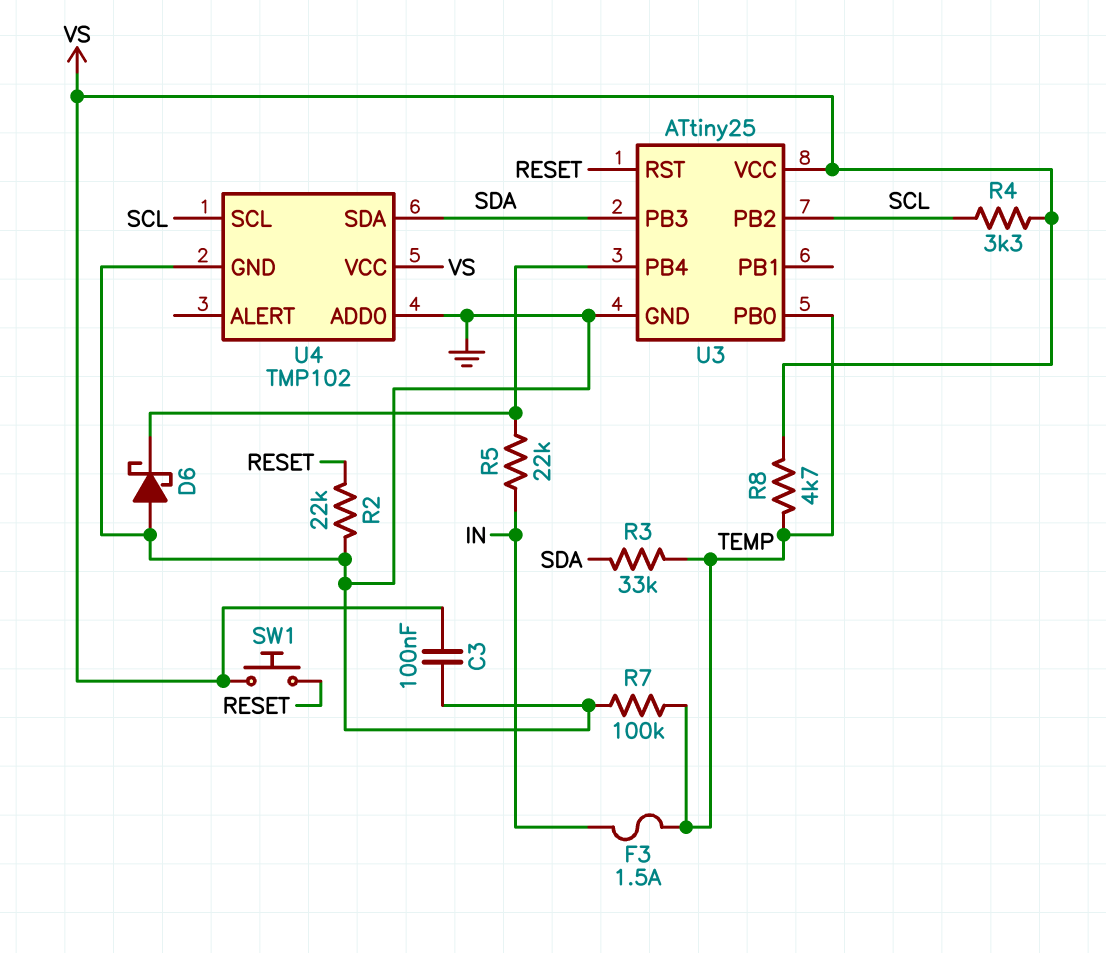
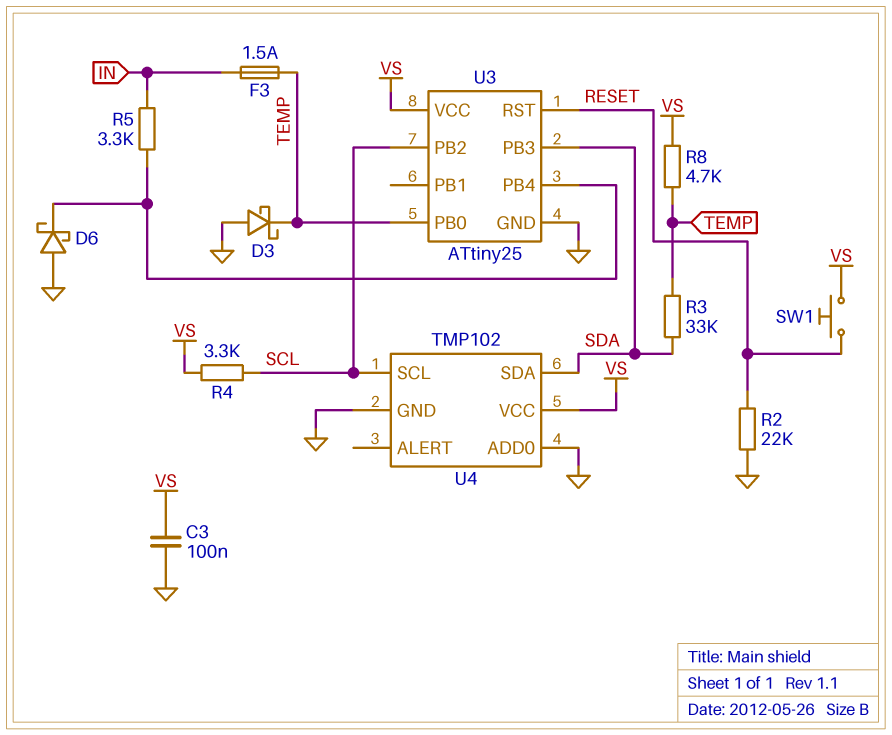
D3: none -> schottky (A GND, K TEMP)
R5: 22k (IN, U3/PB4) -> 3.3k (IN, U3/PB4)
R7: 100k (GND, TEMP) -> none

